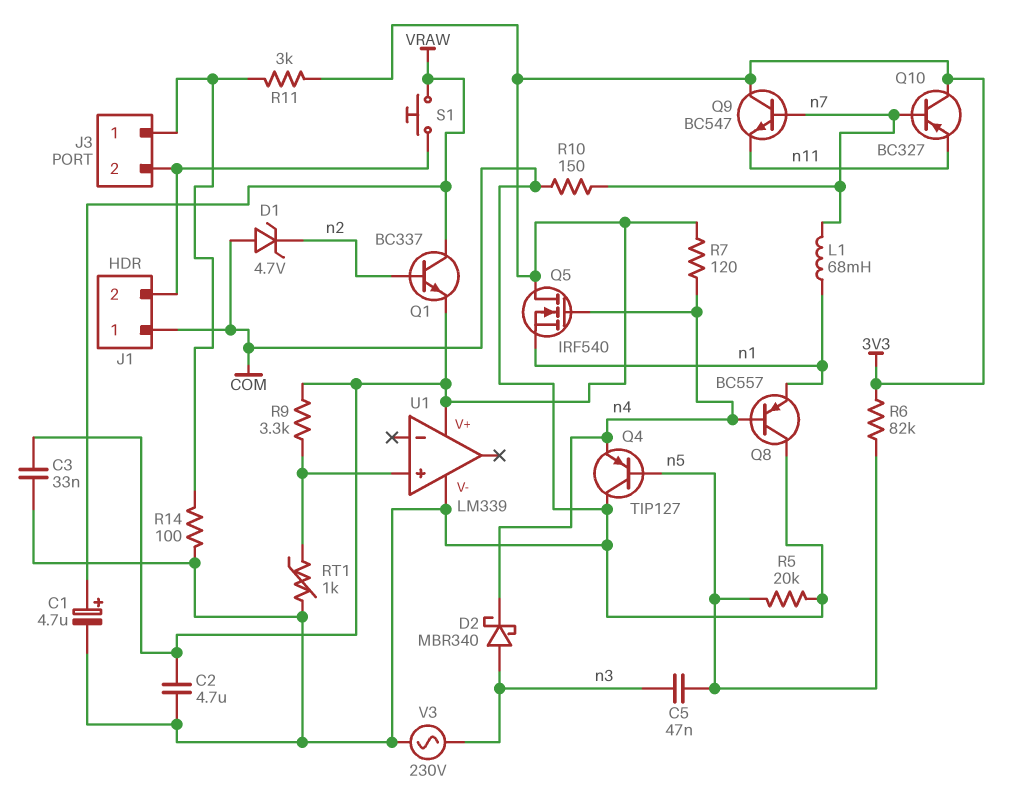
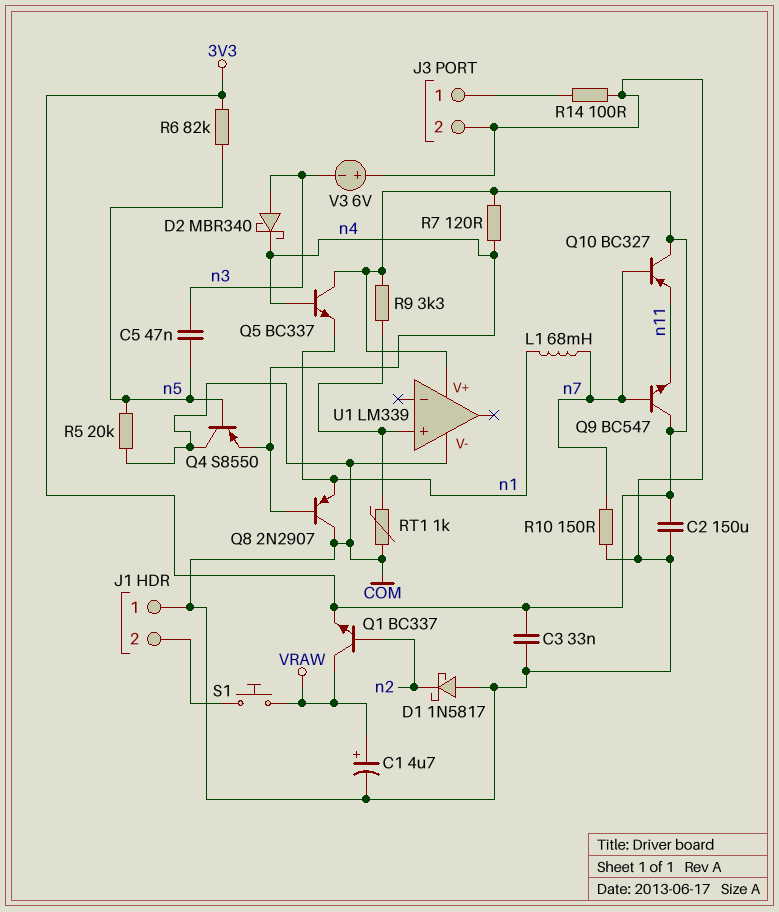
C2: 4.7uF (3V3, COM) -> 150uF (3V3, COM)
D1: zener 4.7V (A COM, K n2) -> schottky 1N5817 (A COM, K n2)
J3 pin 2: J1/2 -> COM
Q4: PNP TIP127 (B n5, C COM, E n4) -> PNP S8550 (B n5, C COM, E n4)
Q5: NMOS IRF540 (G n4, D 3V3, S n1) -> NPN BC337 (B n4, C 3V3, E n1)
Q8: PNP BC557 (B n4, C COM, E n1) -> PNP 2N2907 (B n4, C COM, E n1)
R11: 3k (3V3, J3/1) -> none
V3: AC 230V (COM, n3) -> 6V (plus COM, minus n3)

